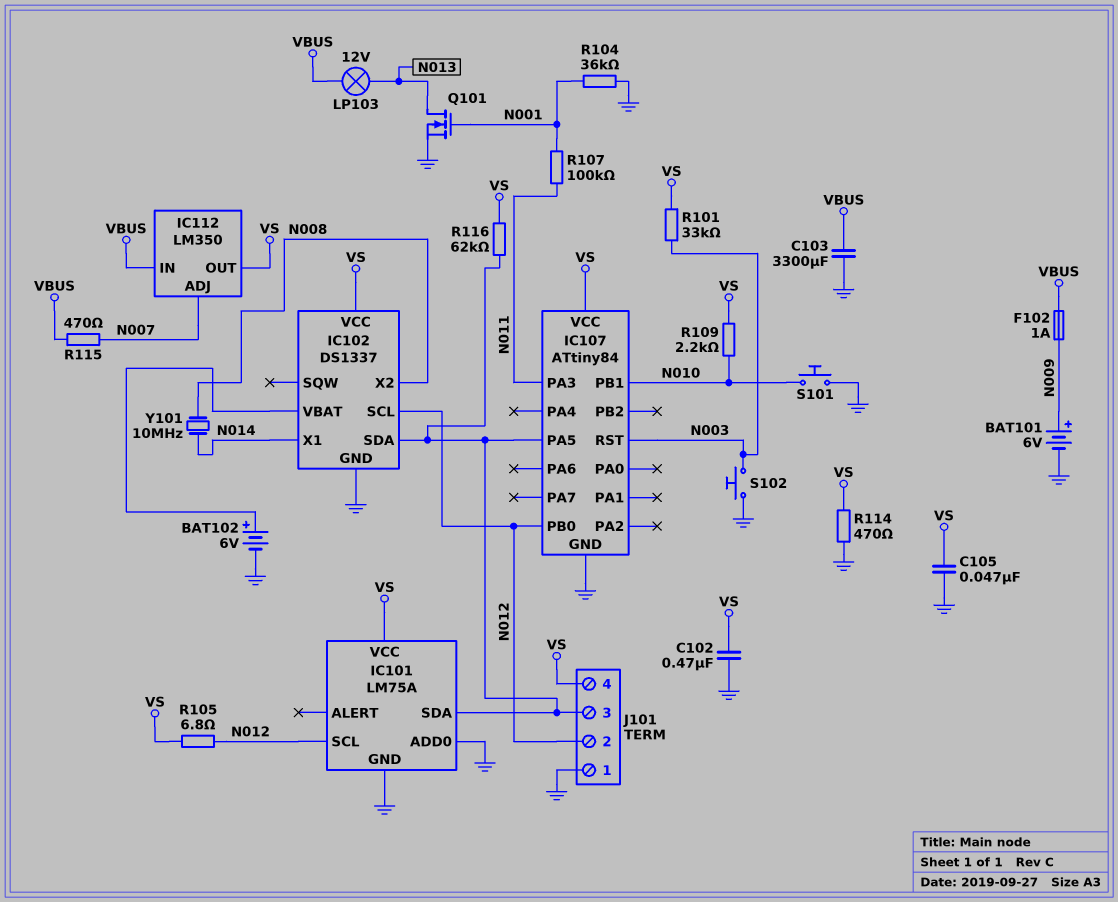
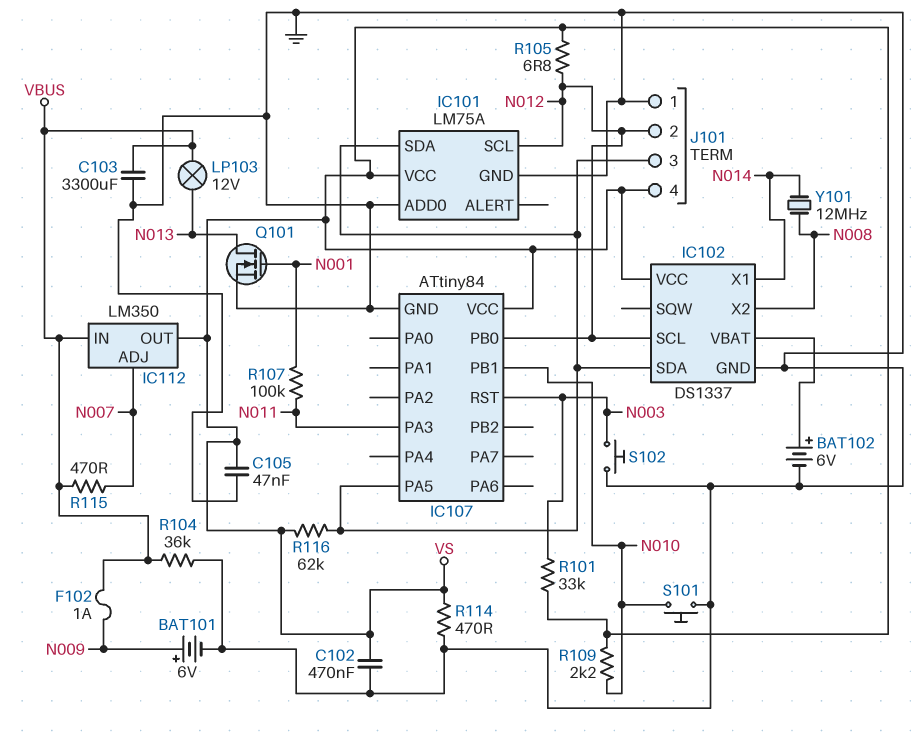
R104: 36k (GND, N001) -> 36k (GND, VBUS)
Y101: 10MHz (N008, N014) -> 12MHz (N008, N014)

